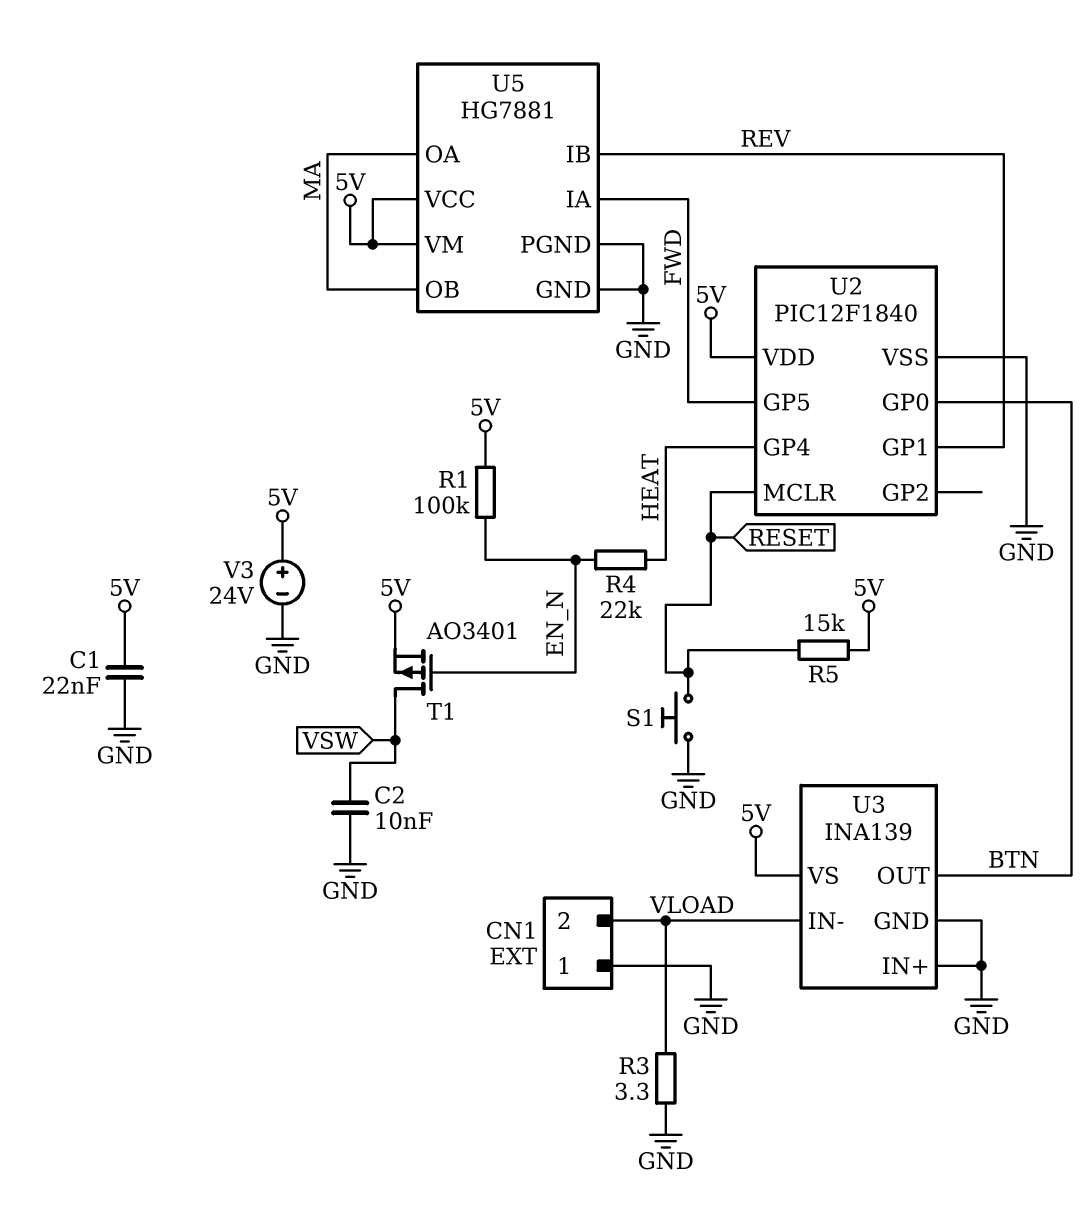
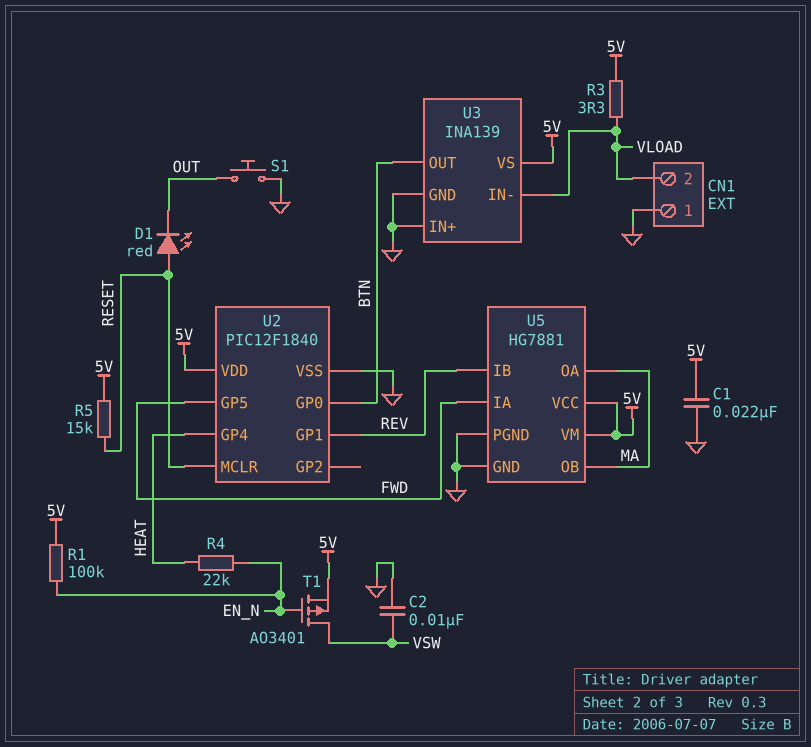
D1: none -> LED red (A RESET, K OUT)
R3: 3.3 (GND, VLOAD) -> 3.3 (5V, VLOAD)
S1: button (GND, RESET) -> button (GND, OUT)
V3: 24V (plus 5V, minus GND) -> none

